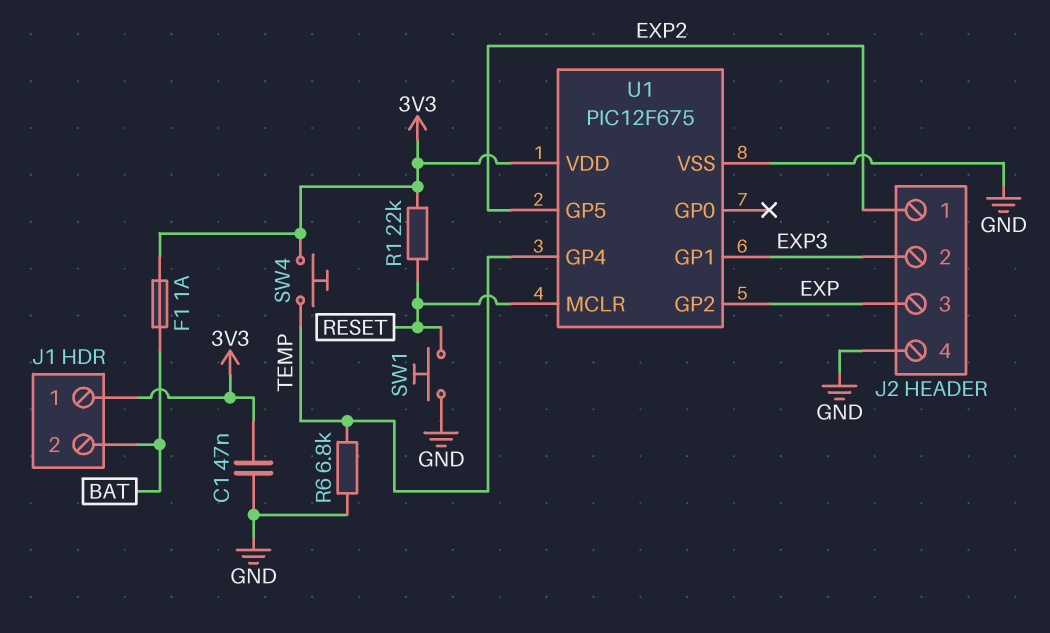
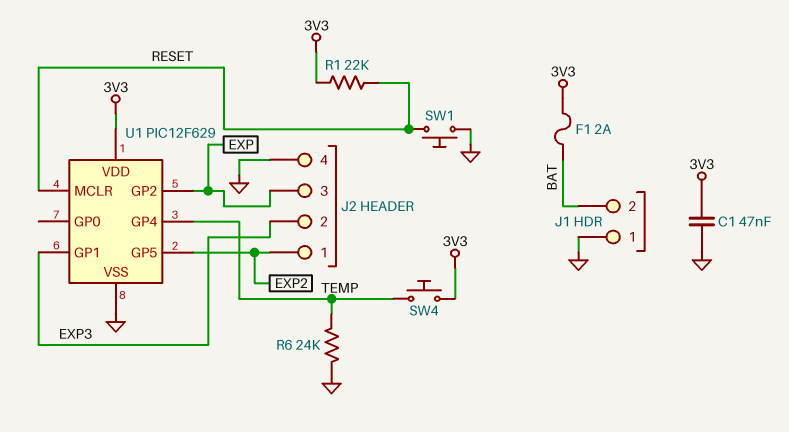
F1: 1A (3V3, BAT) -> 2A (3V3, BAT)
J1 pin 1: 3V3 -> GND
R6: 6.8k (GND, TEMP) -> 24k (GND, TEMP)
U1: PIC12F675 -> PIC12F629

